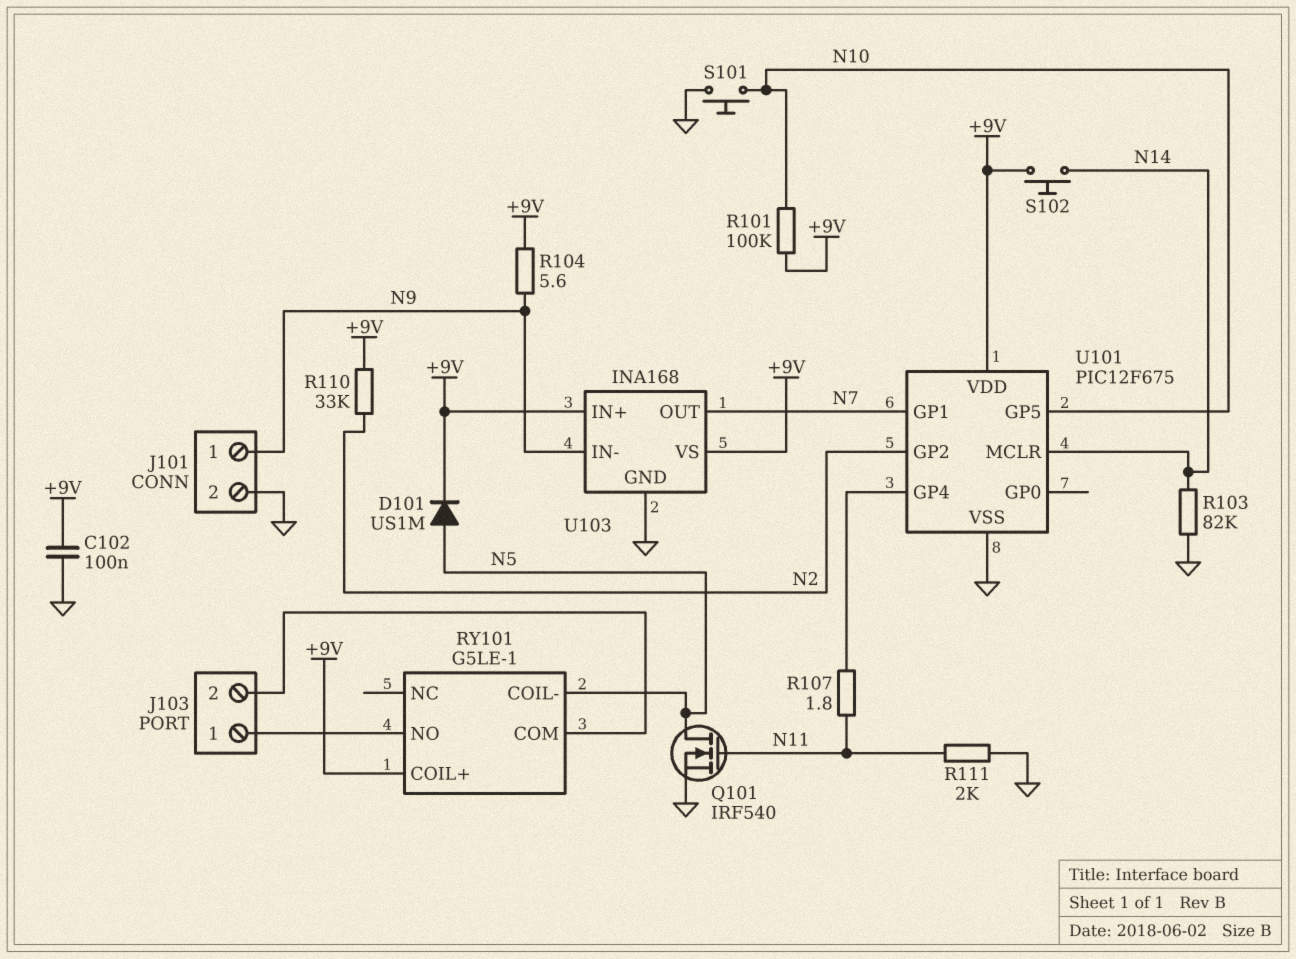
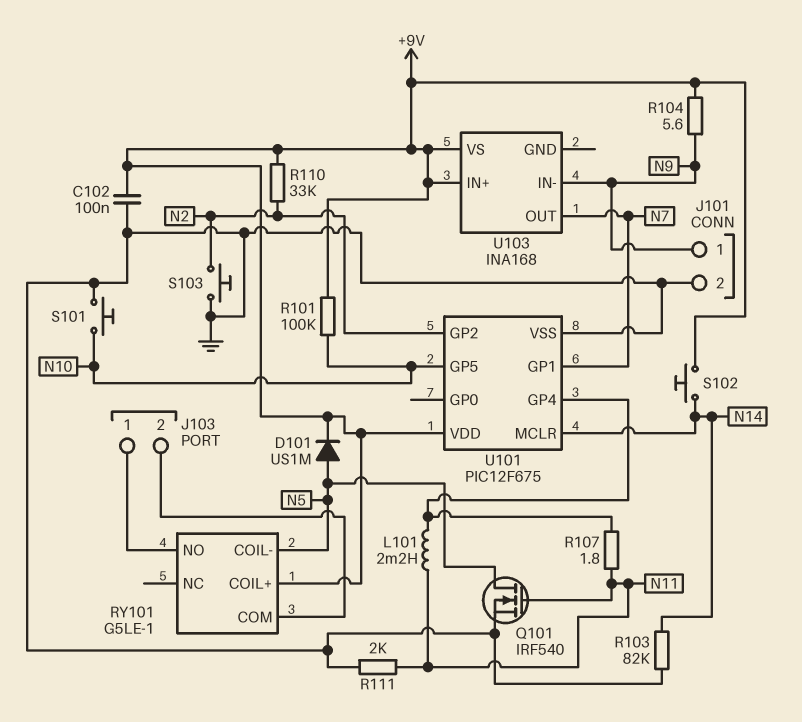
L101: none -> 2.2mH (N11, U101/GP4)
S103: none -> button (GND, N2)
U103 pin GND: GND -> none

